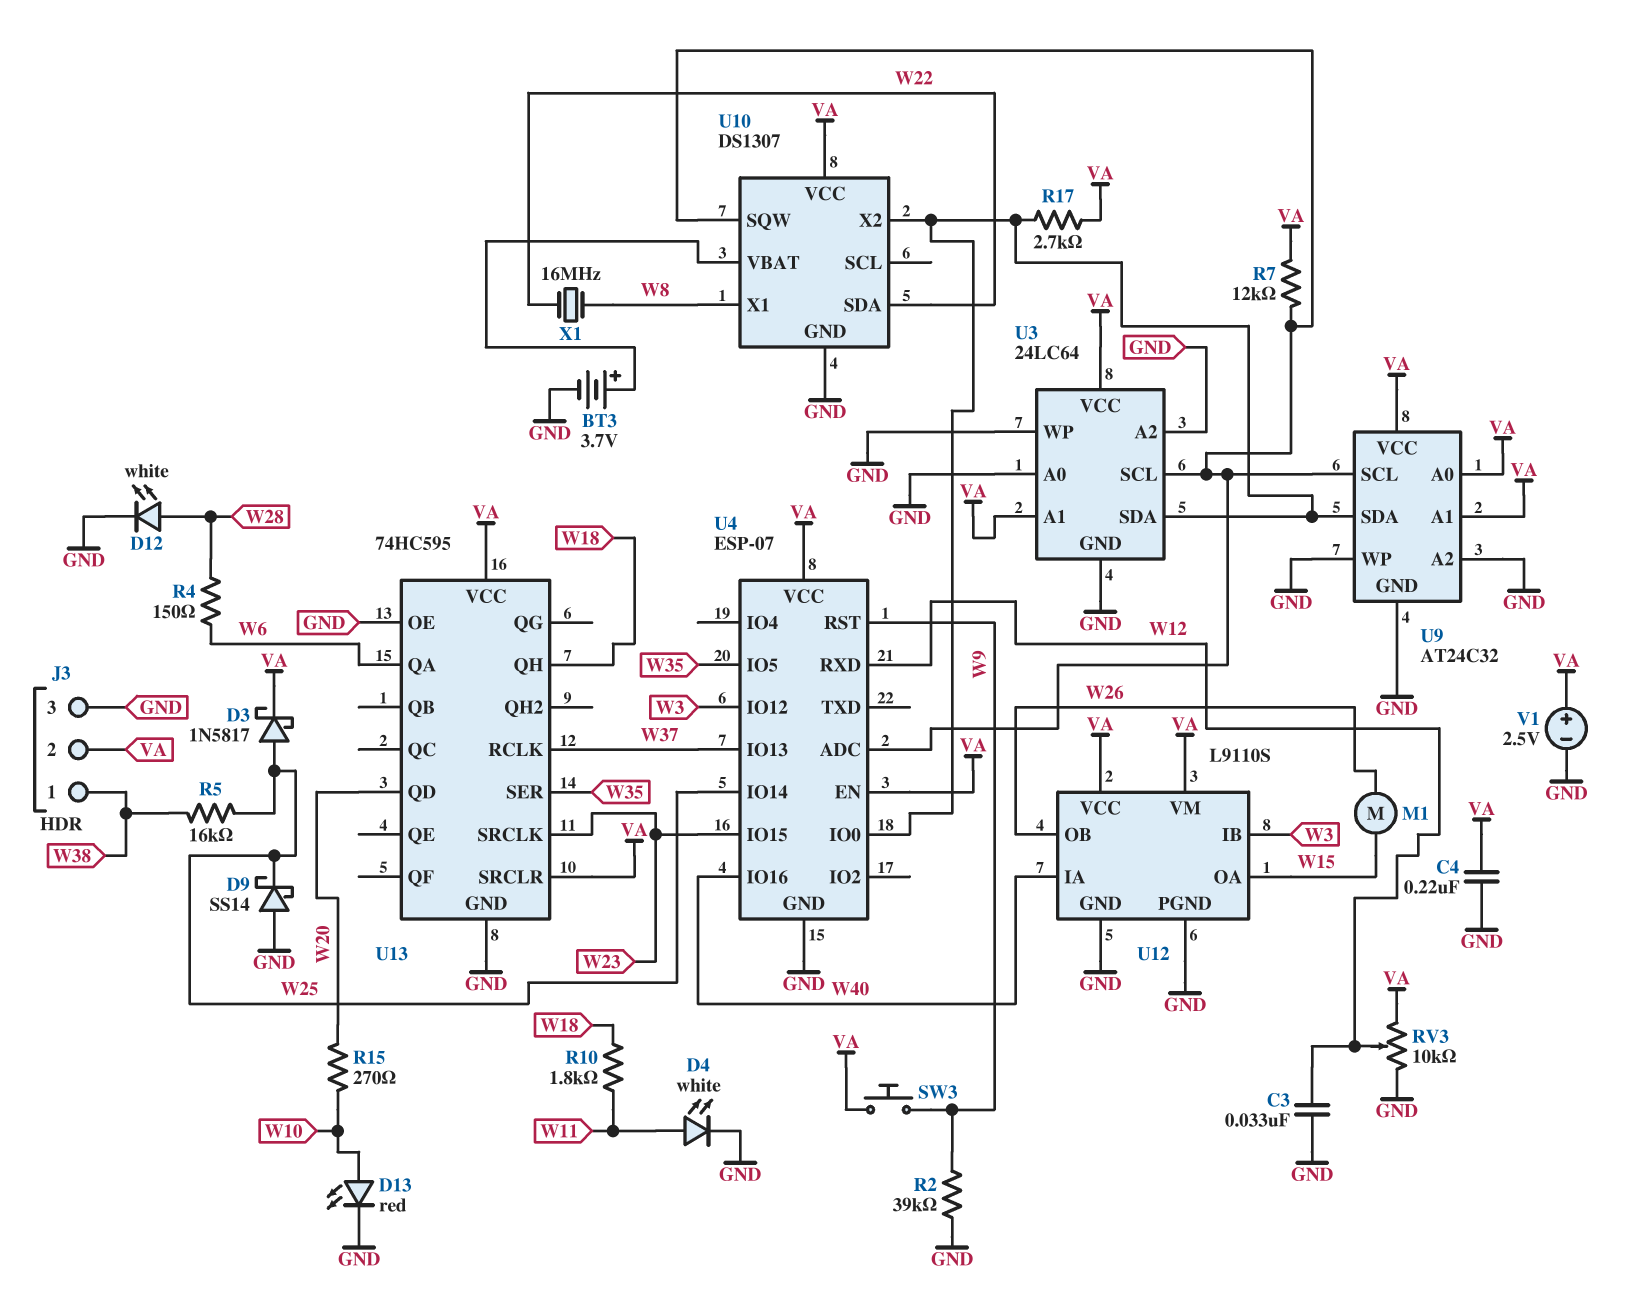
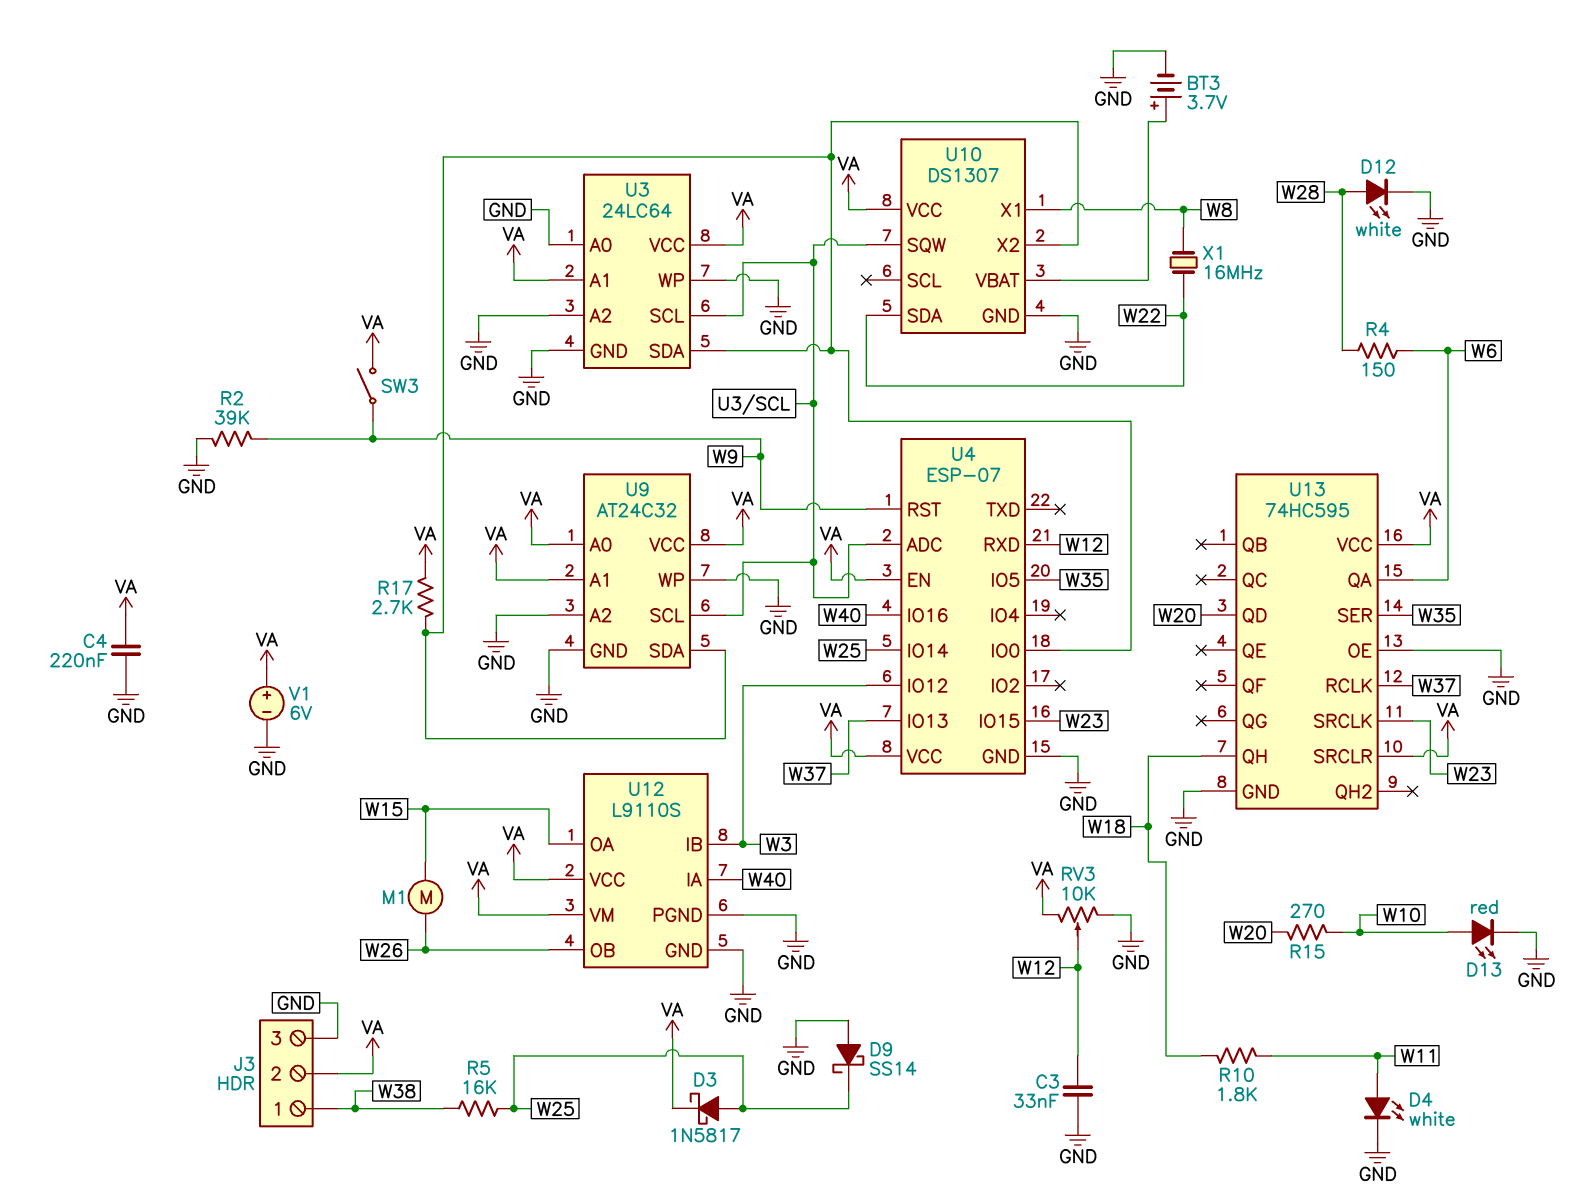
R7: 12k (U3/SCL, VA) -> none
SW3: button (VA, W9) -> switch (VA, W9)
V1: 2.5V (plus VA, minus GND) -> 6V (plus VA, minus GND)

